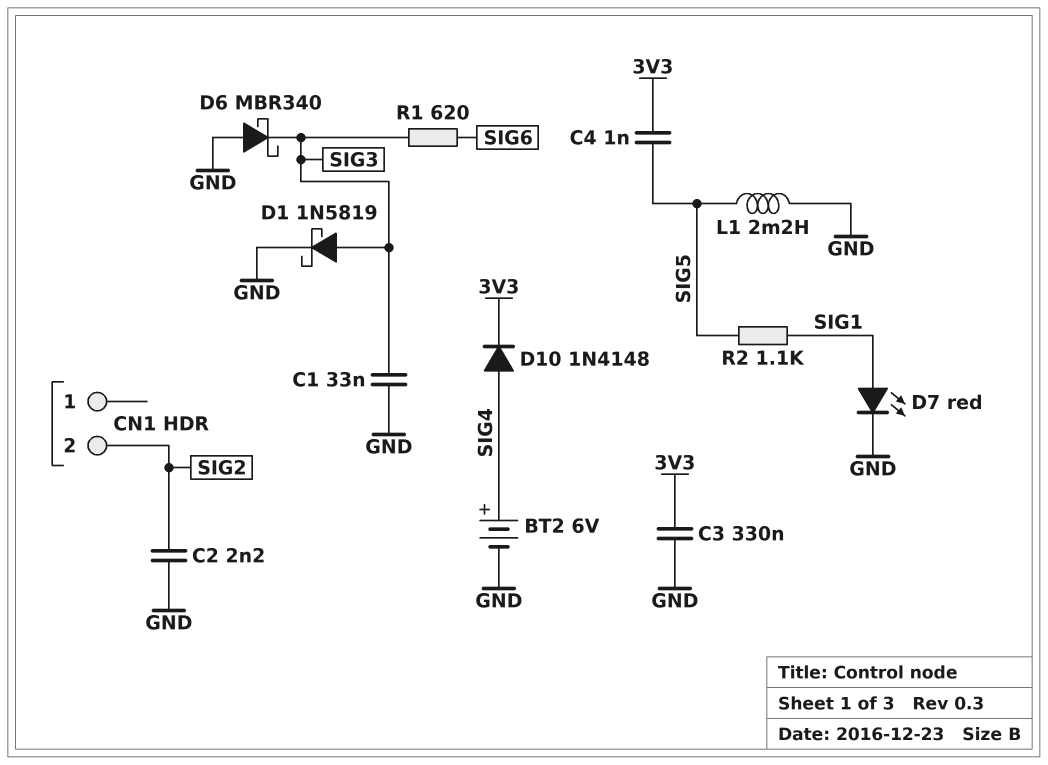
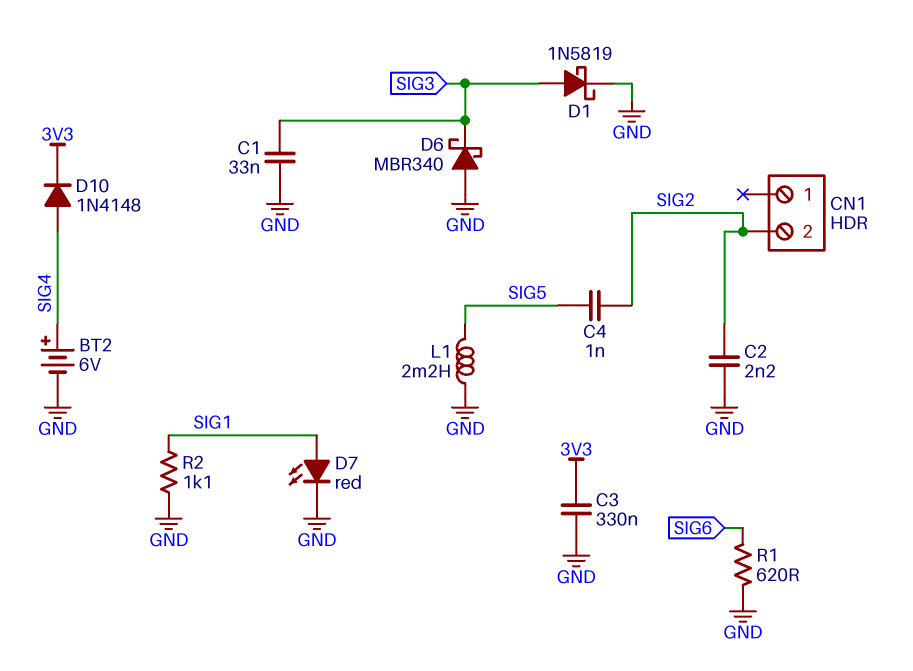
C4: 1nF (3V3, SIG5) -> 1nF (SIG2, SIG5)
R1: 620 (SIG3, SIG6) -> 620 (GND, SIG6)
R2: 1.1k (SIG1, SIG5) -> 1.1k (GND, SIG1)

